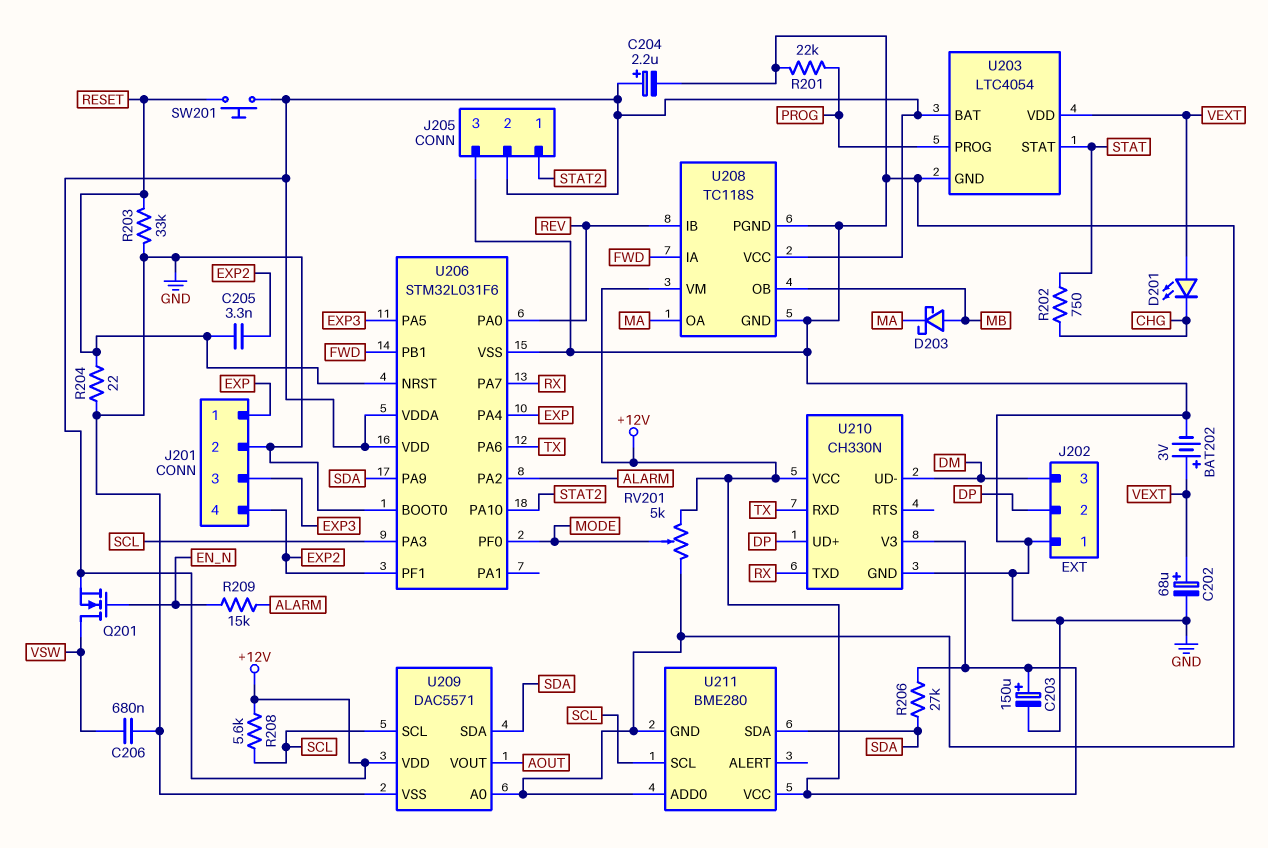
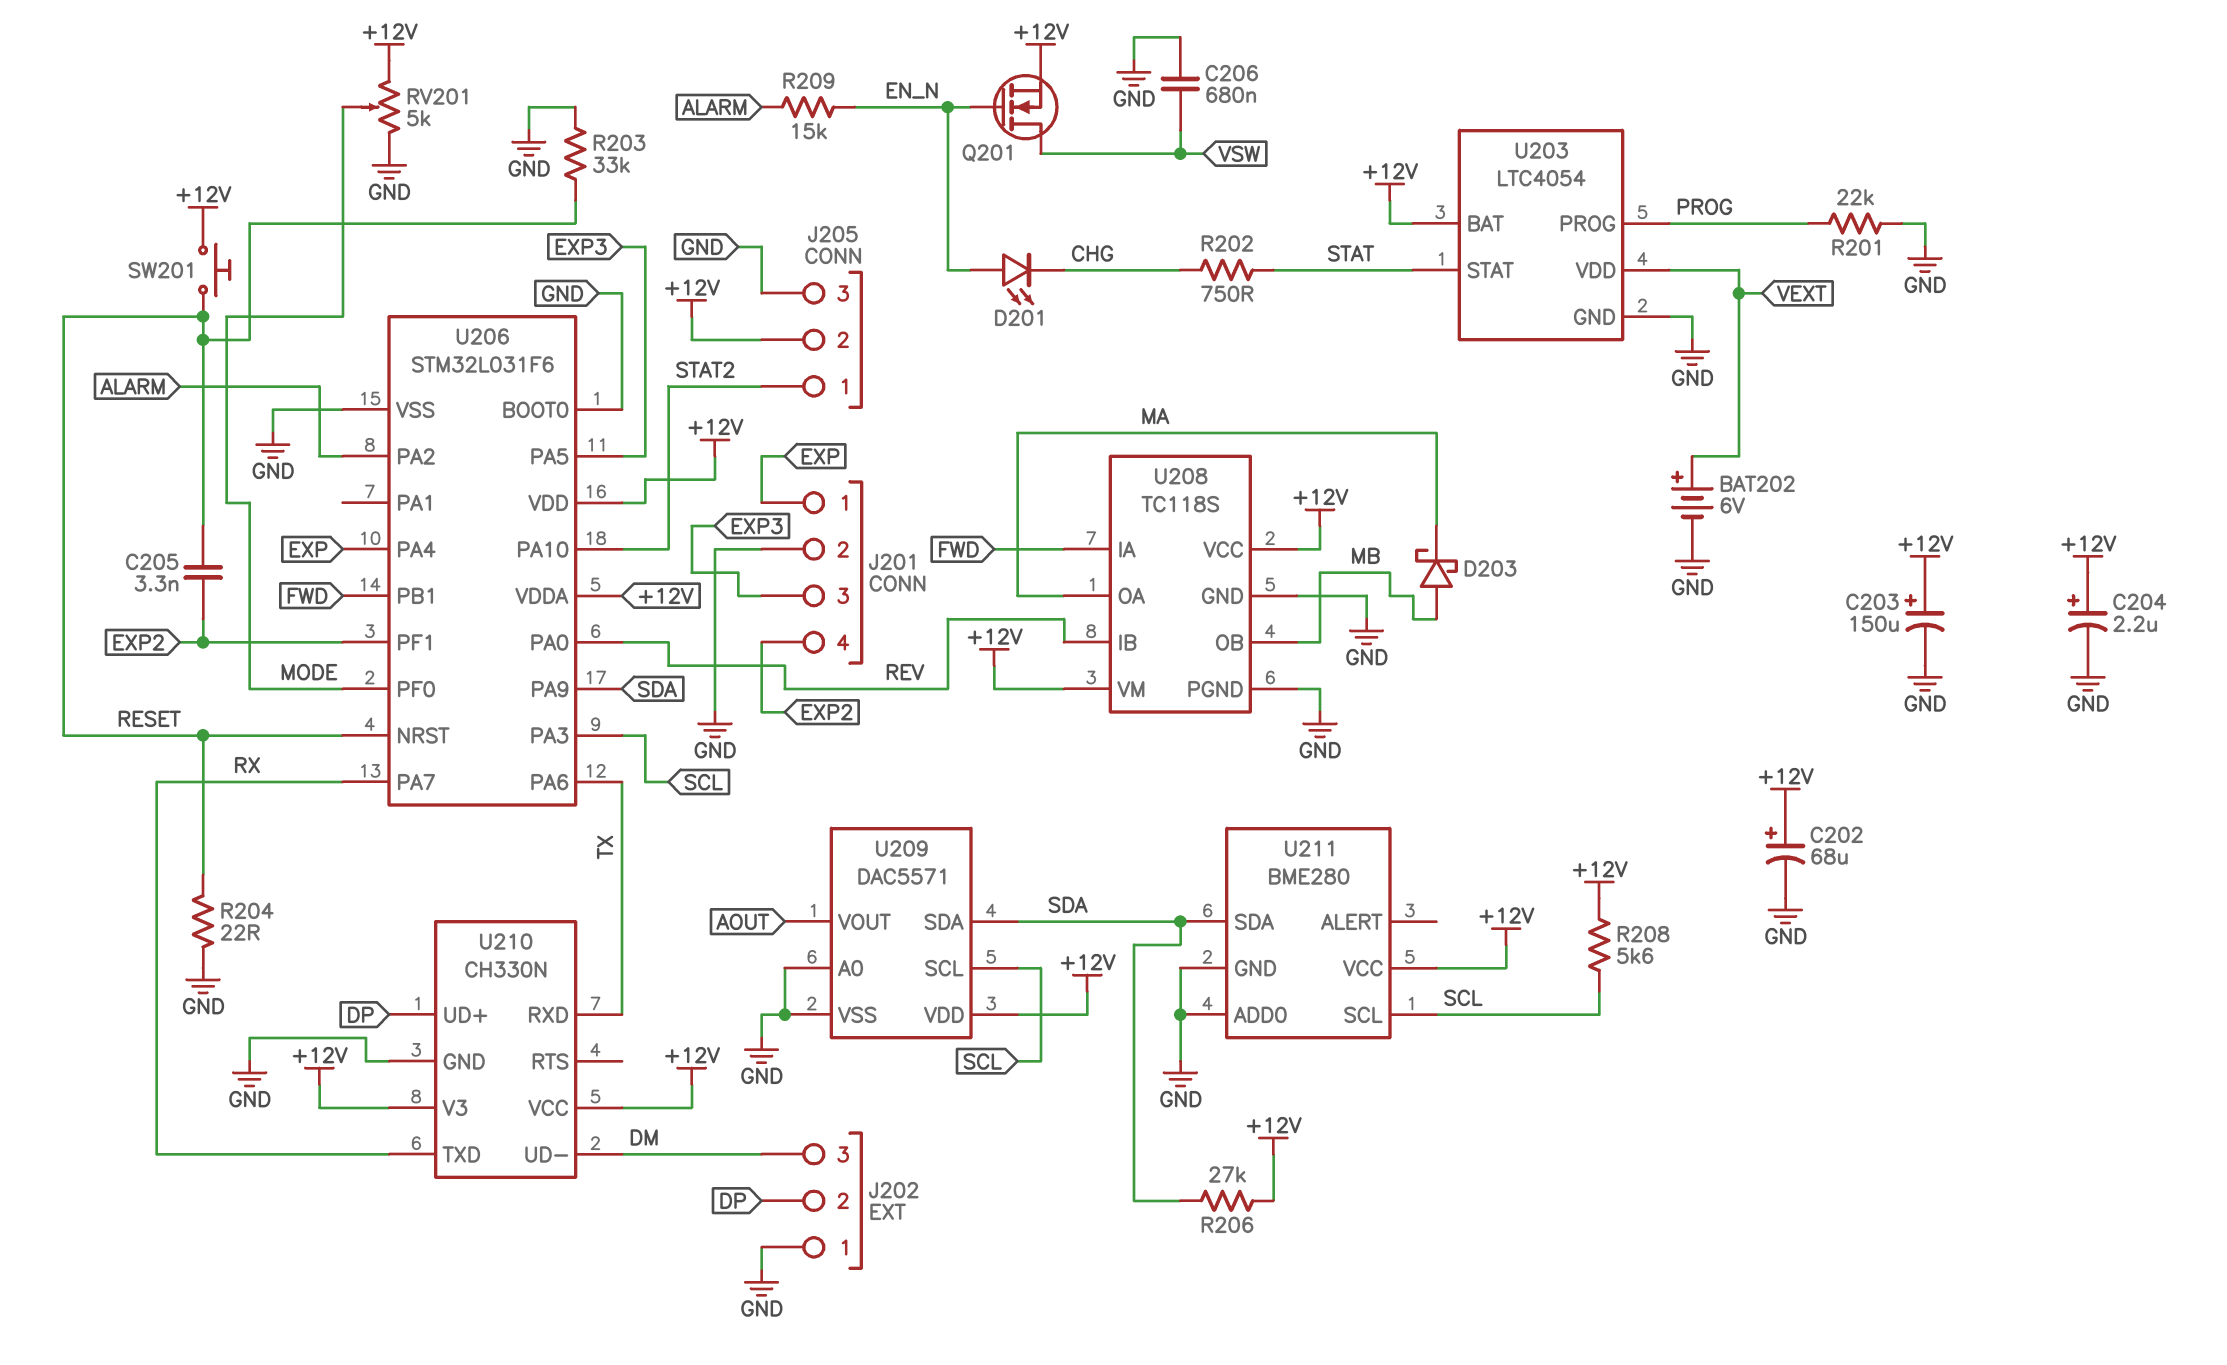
BAT202: 3V (plus VEXT, minus GND) -> 6V (plus VEXT, minus GND)
C202: 68uF (plus VEXT, minus GND) -> 68uF (plus +12V, minus GND)
D201: LED (A VEXT, K CHG) -> LED (A EN_N, K CHG)

